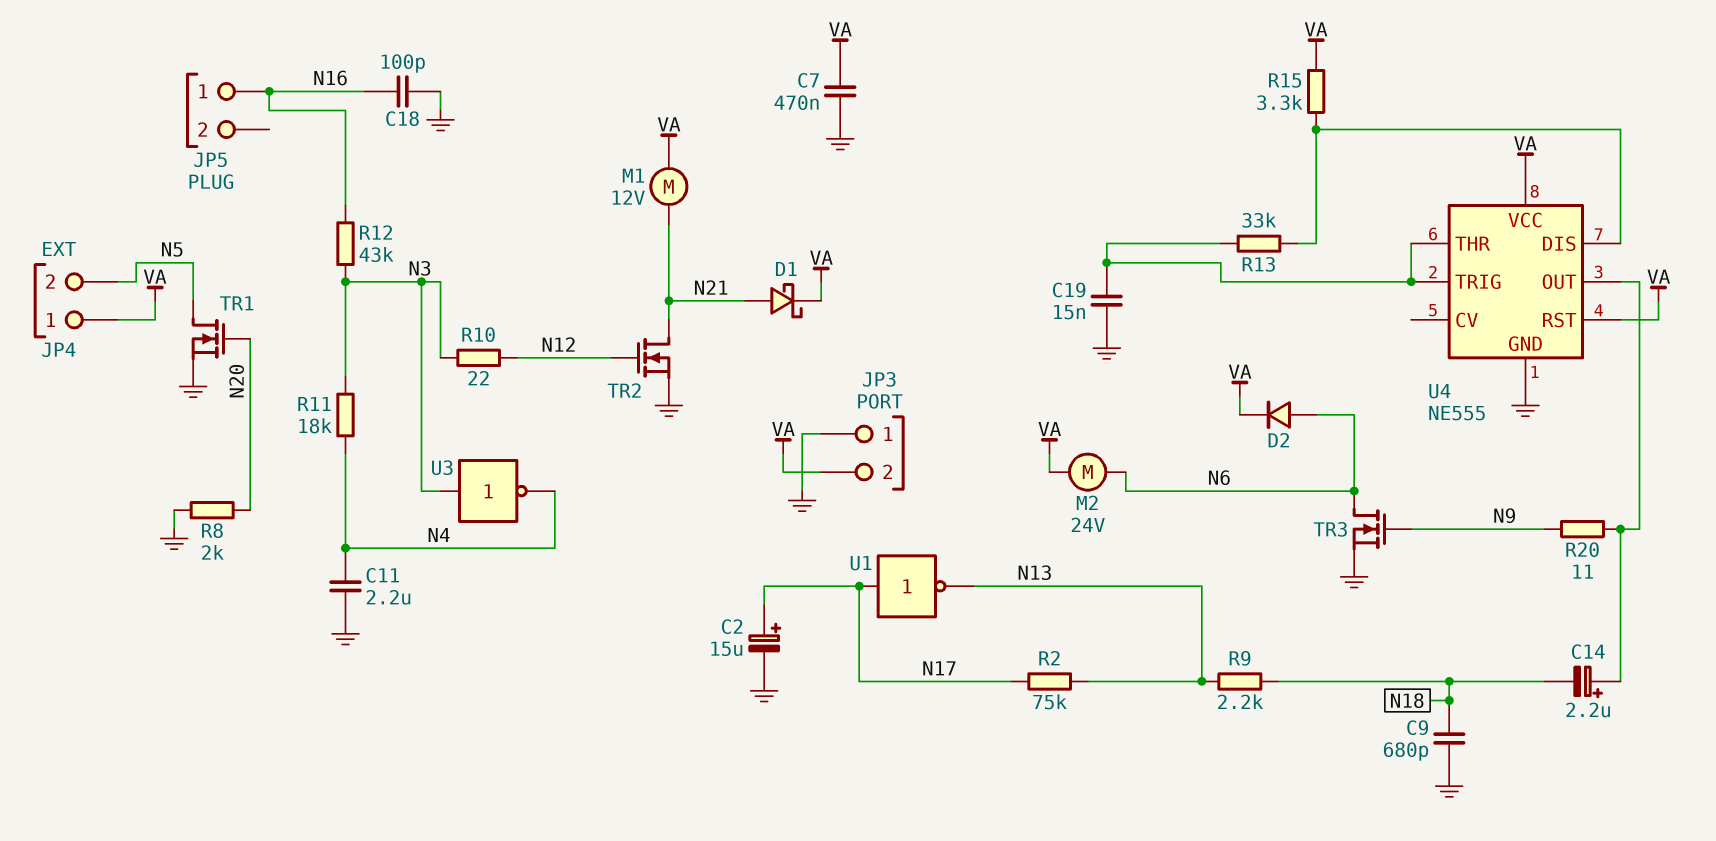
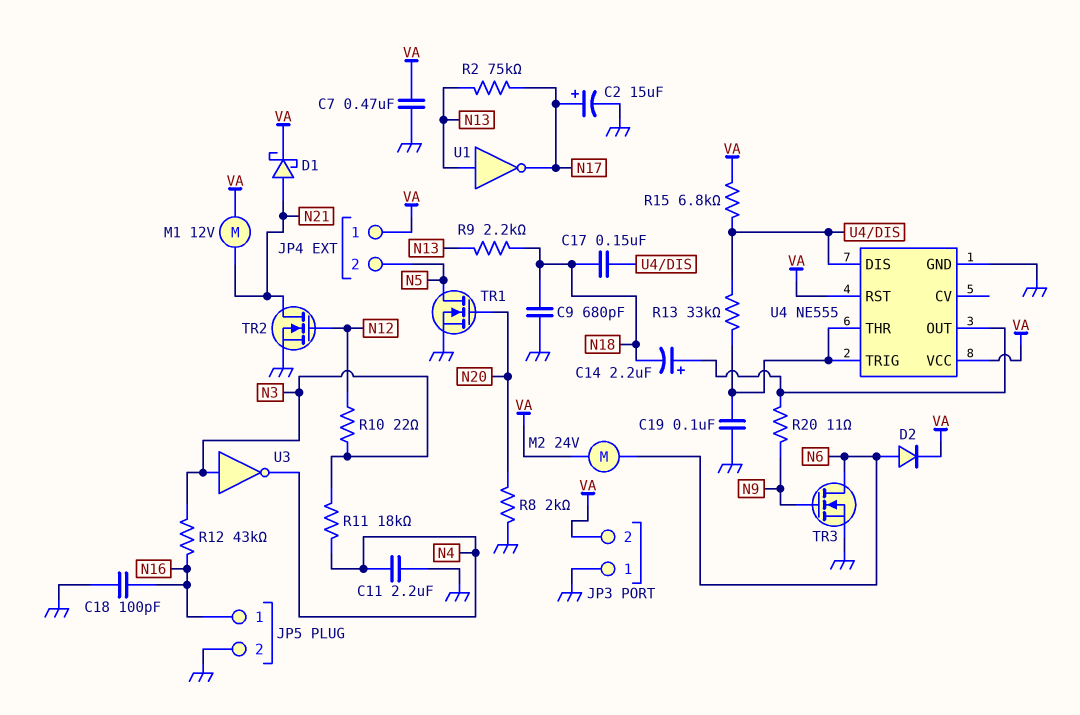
C17: none -> 150nF (N18, U4/DIS)
C19: 15nF (GND, U4/THR) -> 100nF (GND, U4/THR)
JP5 pin 2: none -> GND
R15: 3.3k (U4/DIS, VA) -> 6.8k (U4/DIS, VA)
U1: NOT (in N17, out N13) -> NOT (in N13, out N17)

